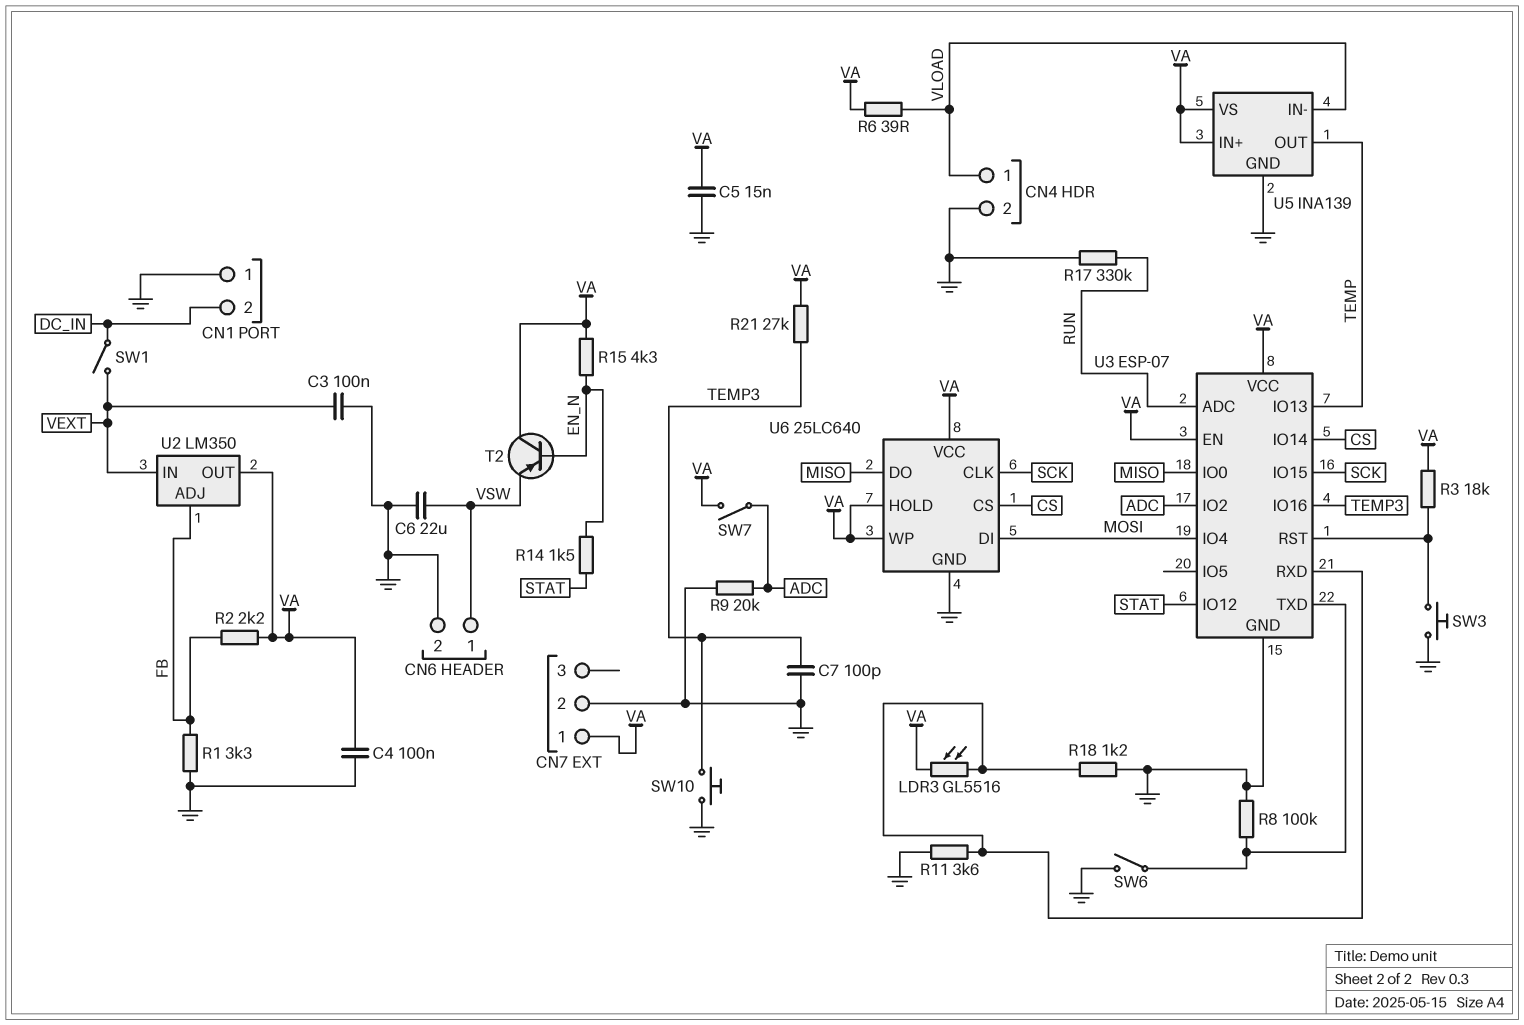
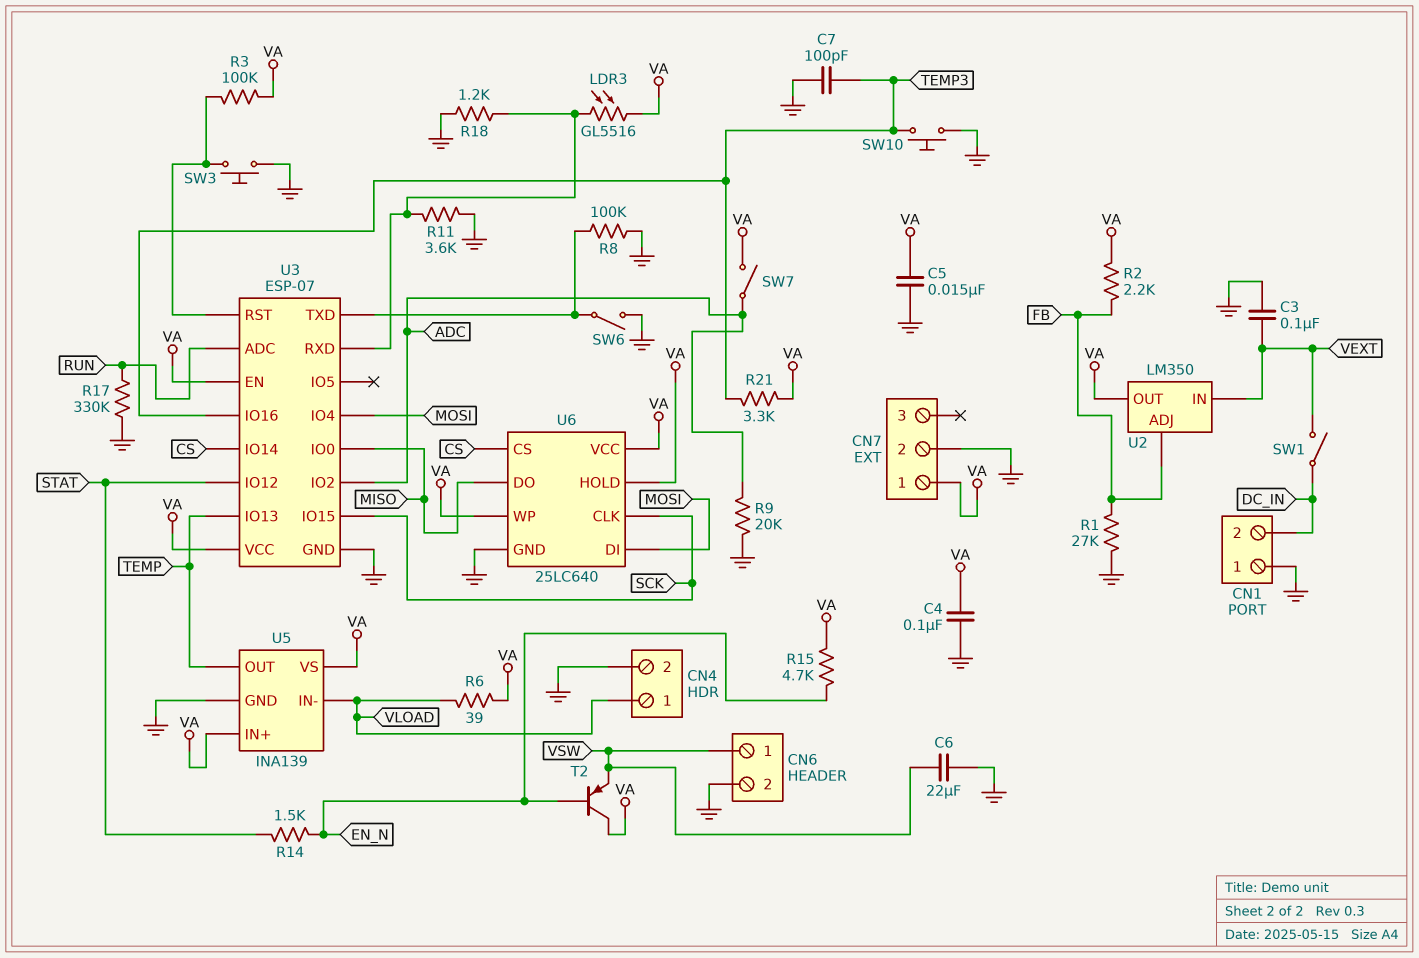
R1: 3.3k (FB, GND) -> 27k (FB, GND)
R3: 18k (U3/RST, VA) -> 100k (U3/RST, VA)
R15: 4.3k (EN_N, VA) -> 4.7k (EN_N, VA)
R21: 27k (TEMP3, VA) -> 3.3k (TEMP3, VA)

